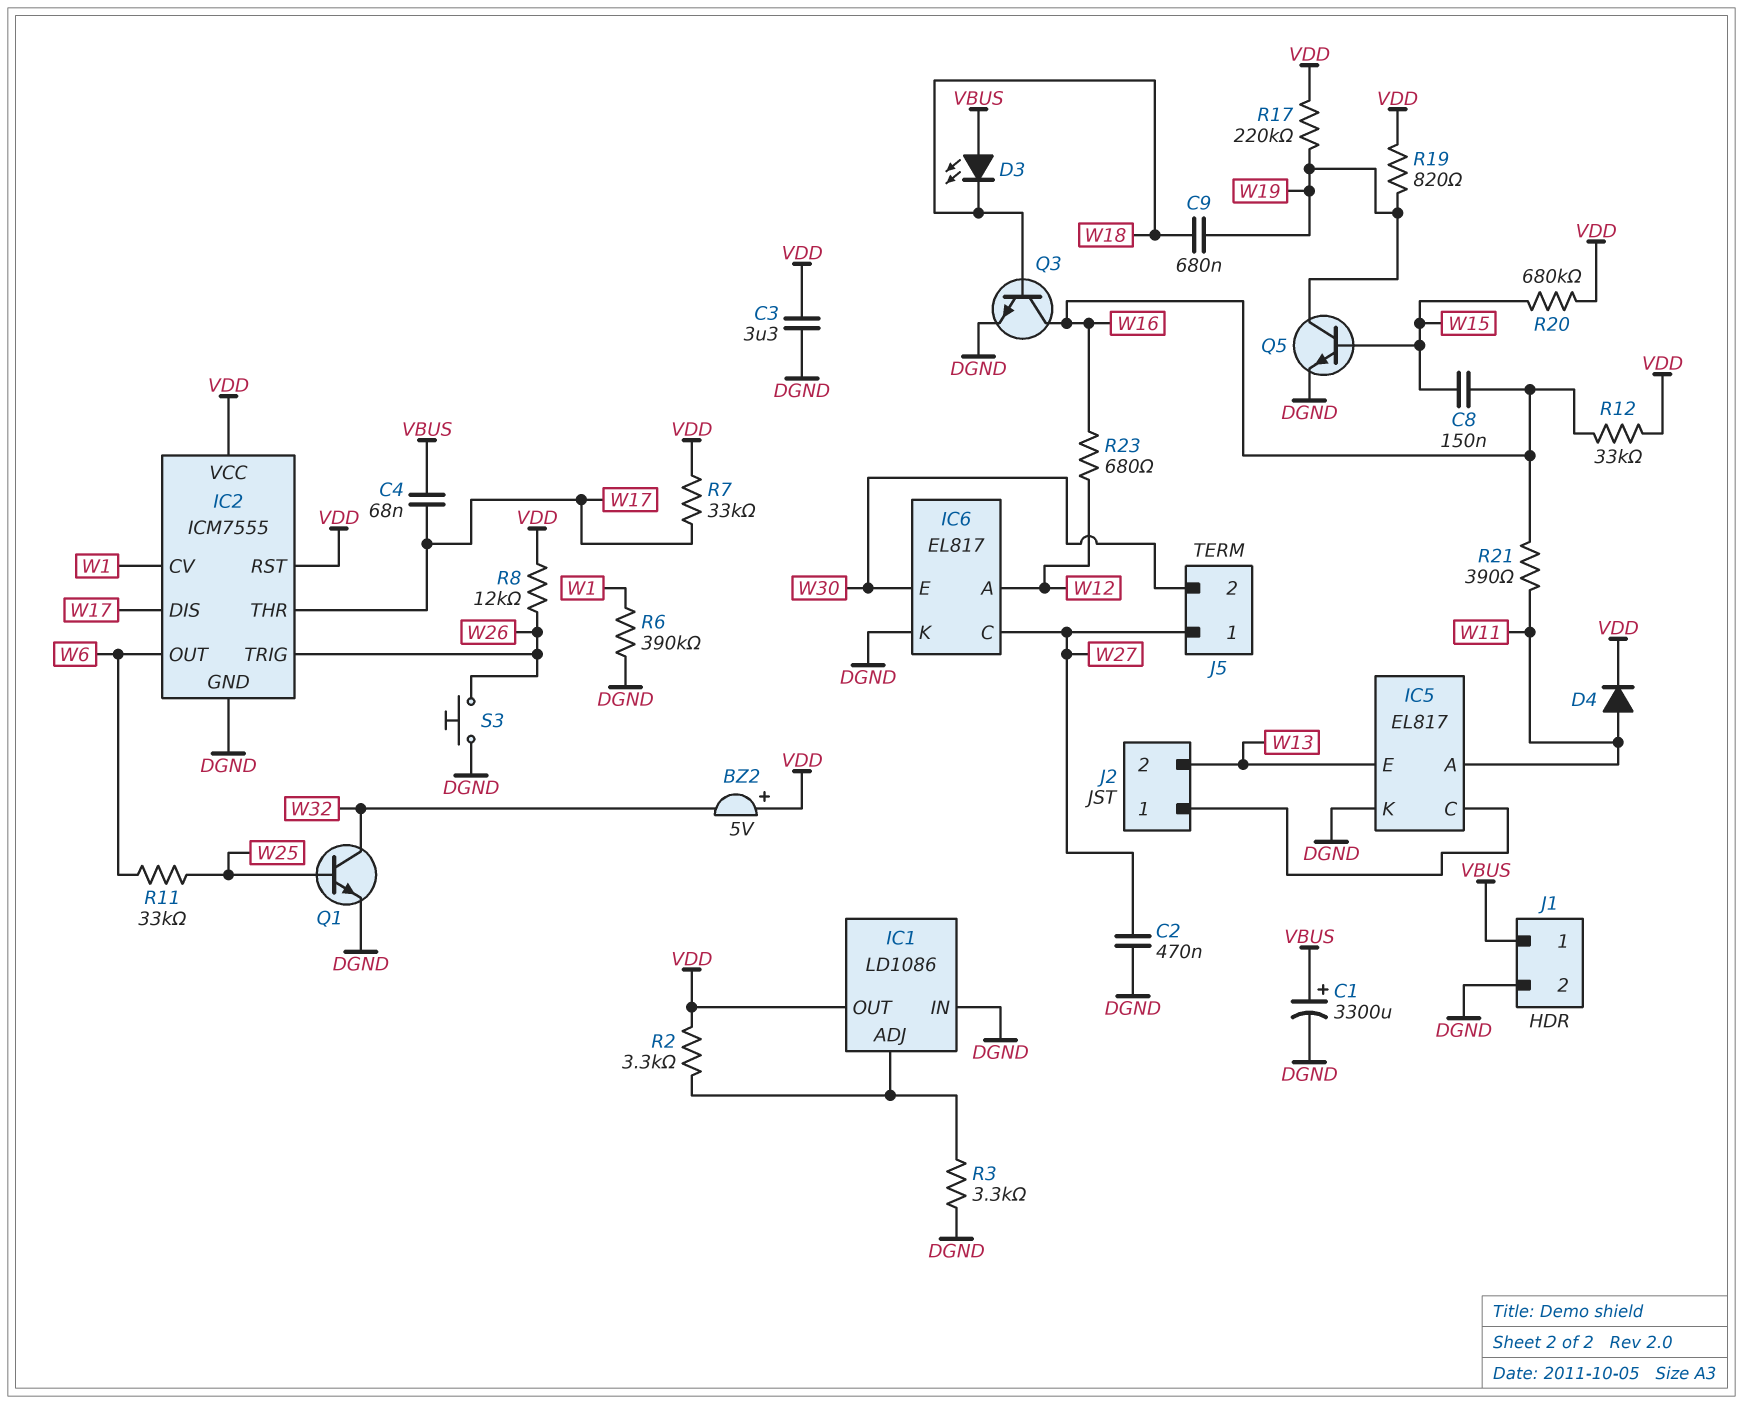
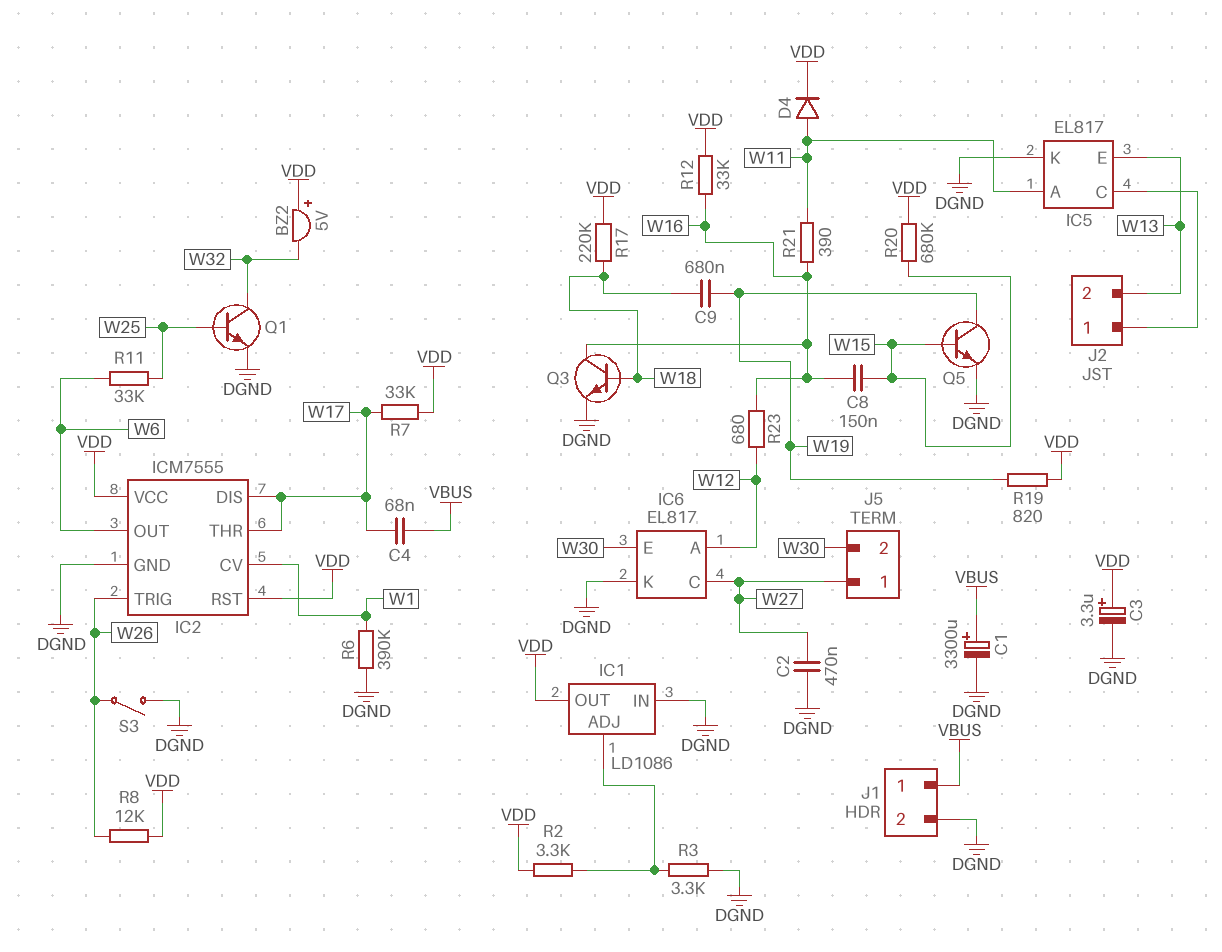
C3: 3.3uF (DGND, VDD) -> 3.3uF (plus VDD, minus DGND)
D3: LED (A VBUS, K W18) -> none
R17: 220k (VDD, W19) -> 220k (VDD, W18)
S3: button (DGND, W26) -> switch (DGND, W26)

